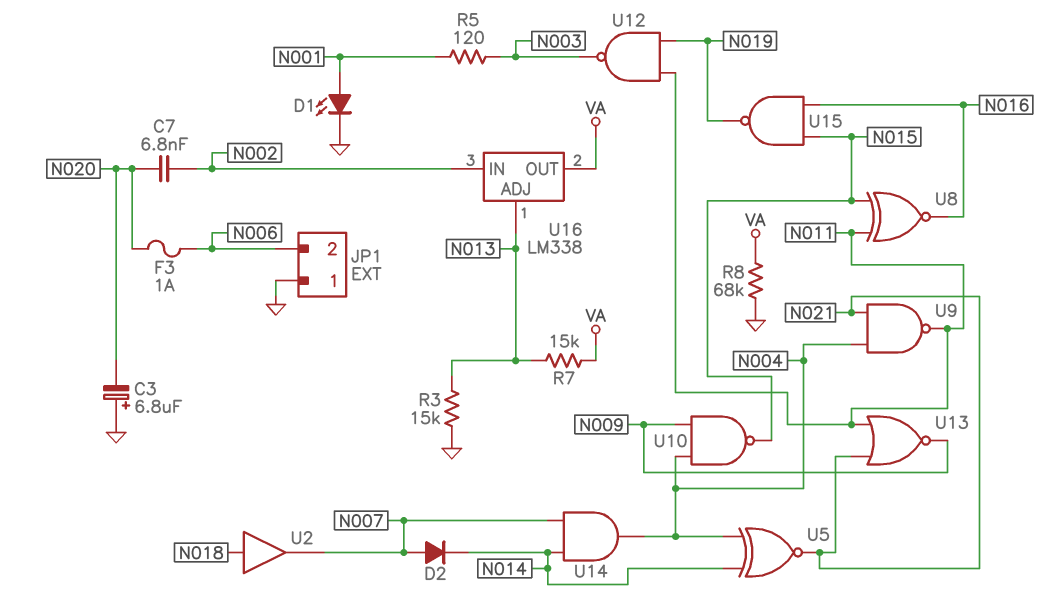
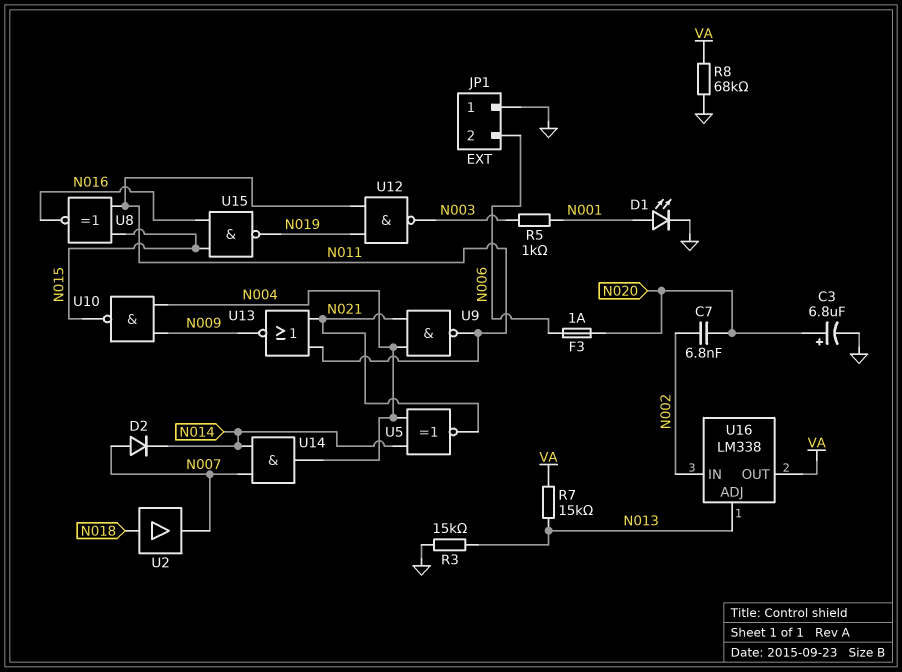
C3: 6.8uF (plus GND, minus N020) -> 6.8uF (plus N020, minus GND)
R5: 120 (N001, N003) -> 1k (N001, N003)

